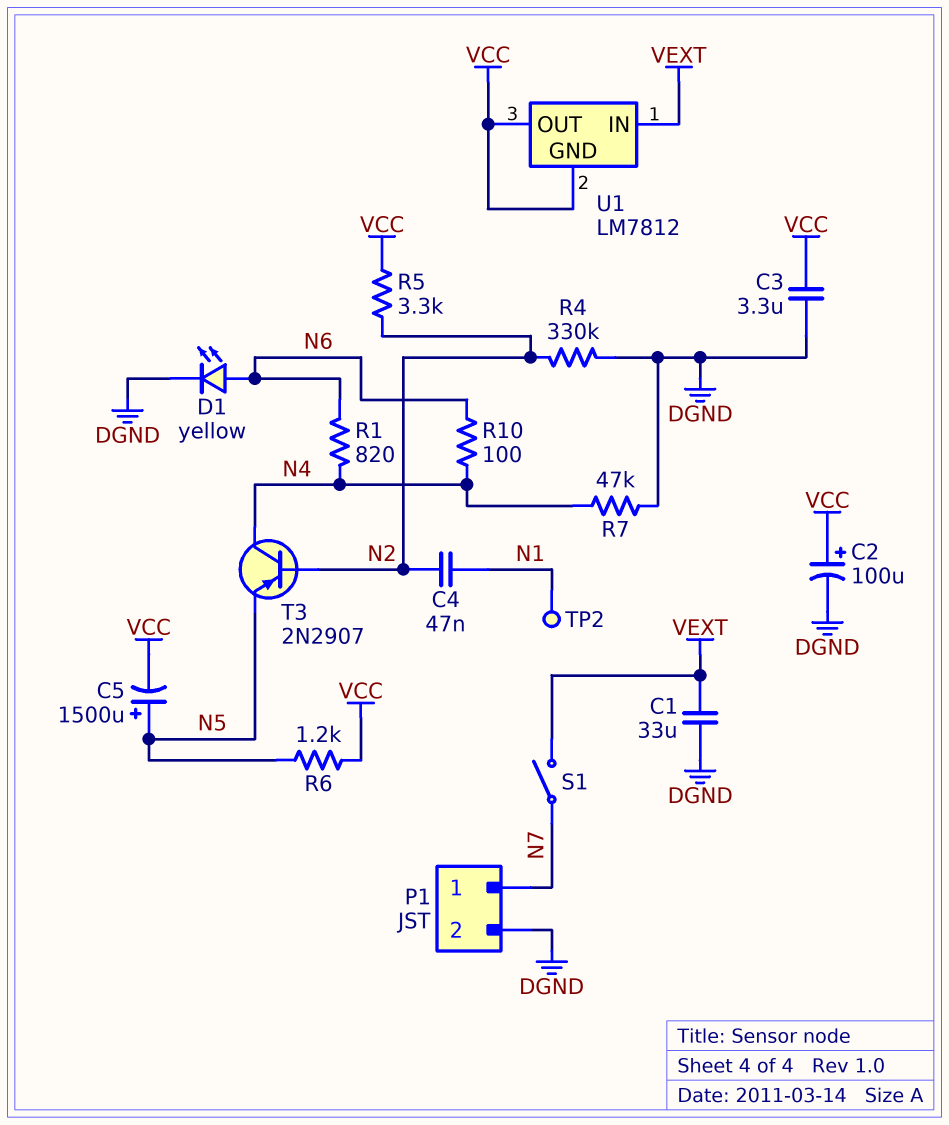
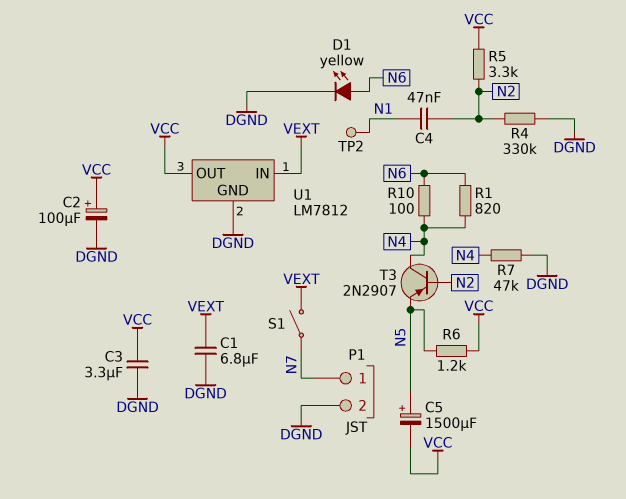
C1: 33uF (DGND, VEXT) -> 6.8uF (DGND, VEXT)
U1 pin GND: VCC -> DGND

